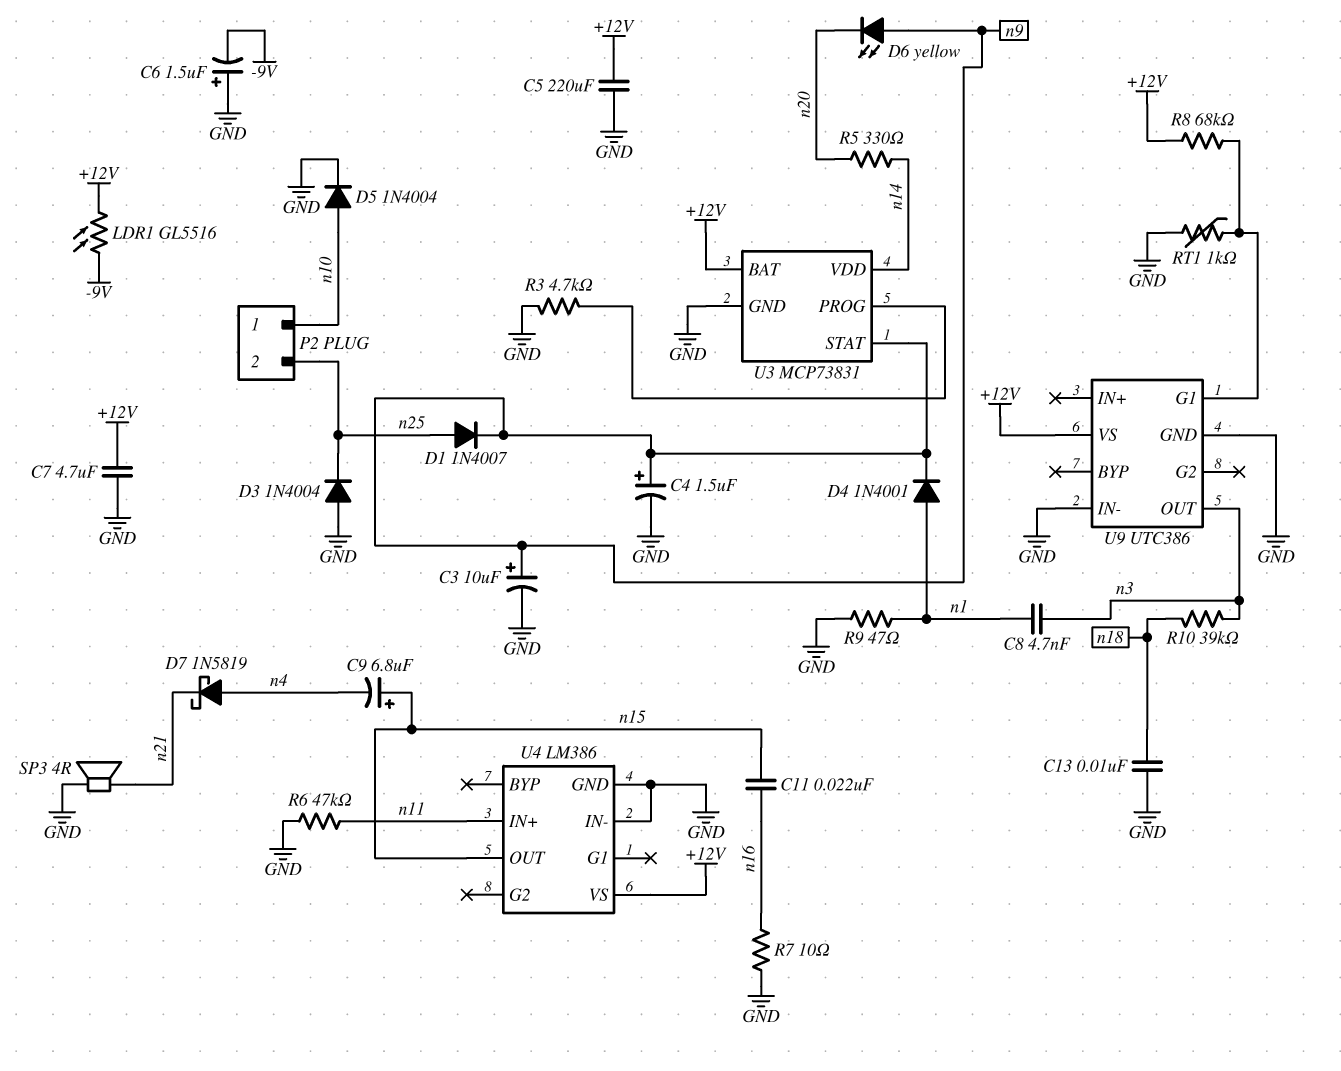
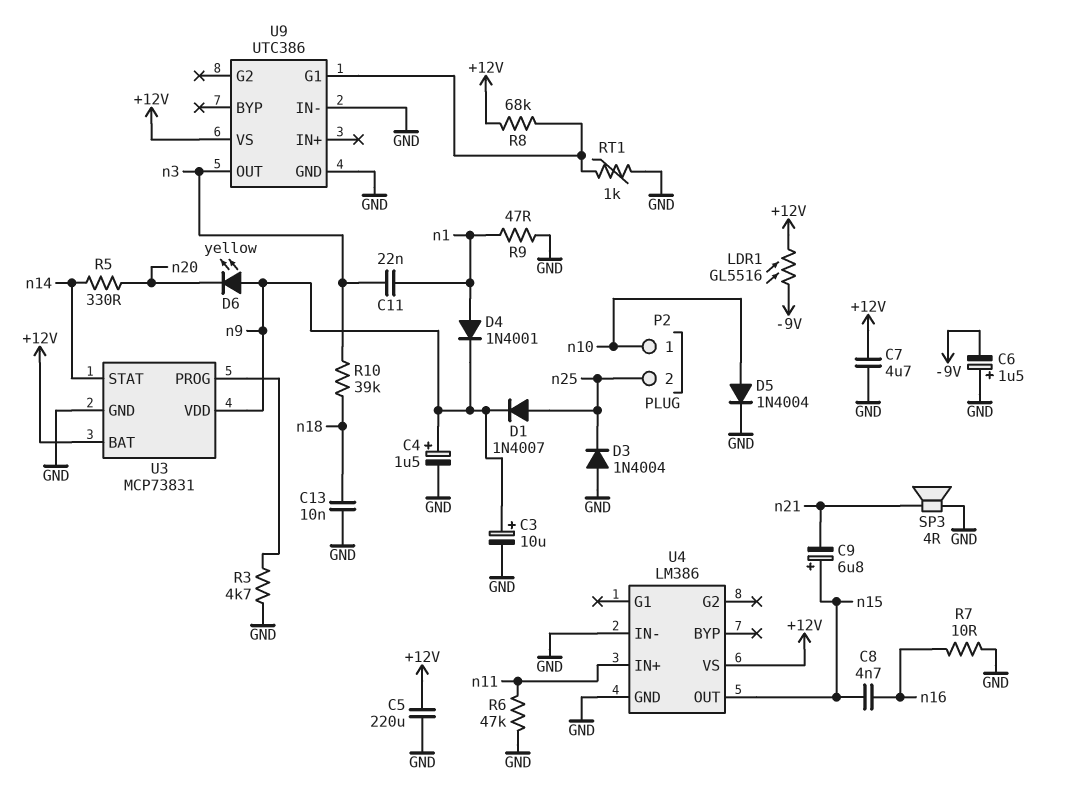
C8: 4.7nF (n1, n3) -> 4.7nF (n15, n16)
C9: 6.8uF (plus n15, minus n4) -> 6.8uF (plus n15, minus n21)
C11: 22nF (n15, n16) -> 22nF (n1, n3)
D7: schottky 1N5819 (A n4, K n21) -> none
U3 pin STAT: n9 -> n14
U3 pin VDD: n14 -> n9

